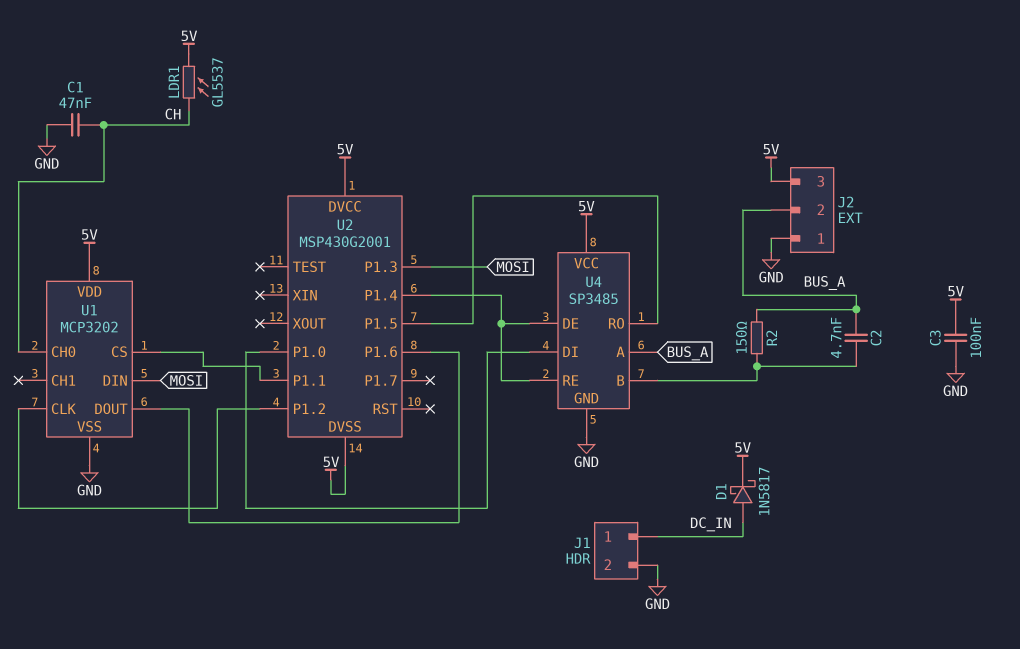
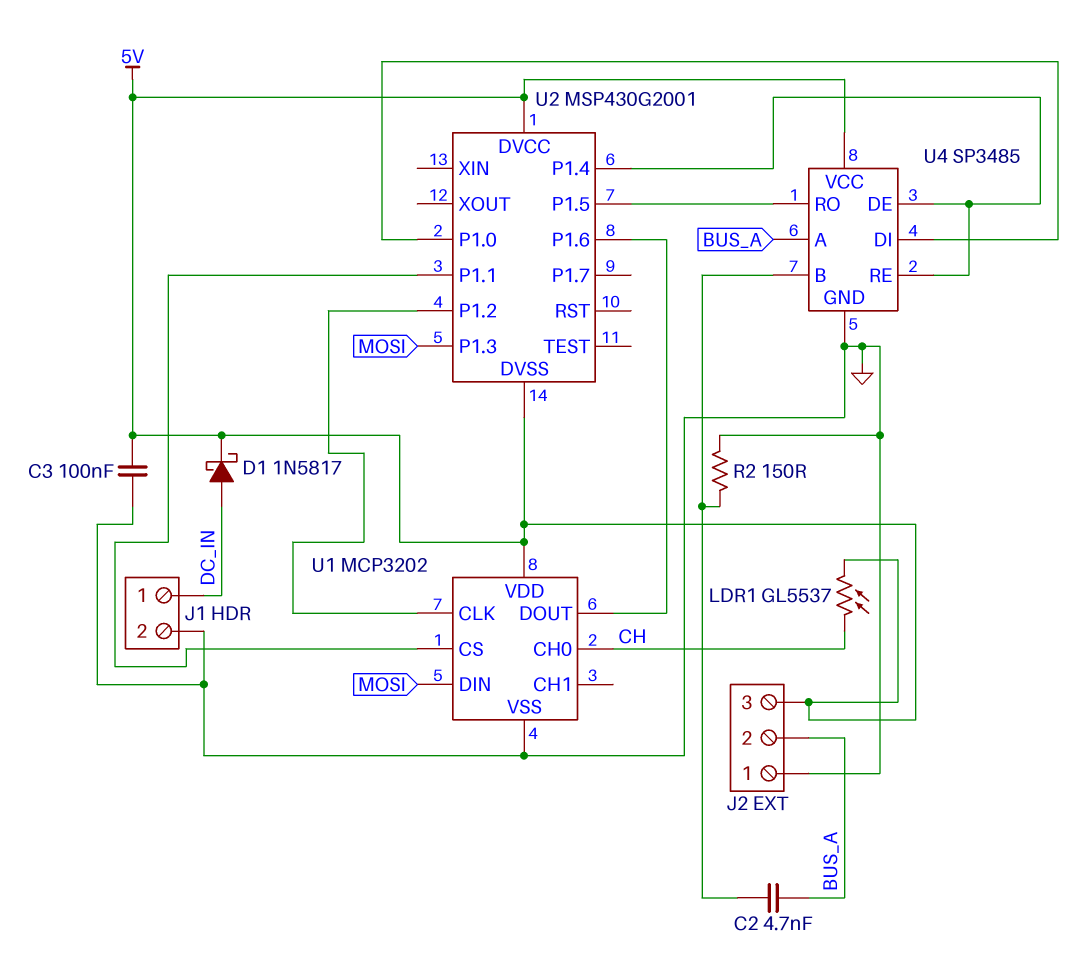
C1: 47nF (CH, GND) -> none
R2: 150 (BUS_A, U4/B) -> 150 (GND, U4/B)

